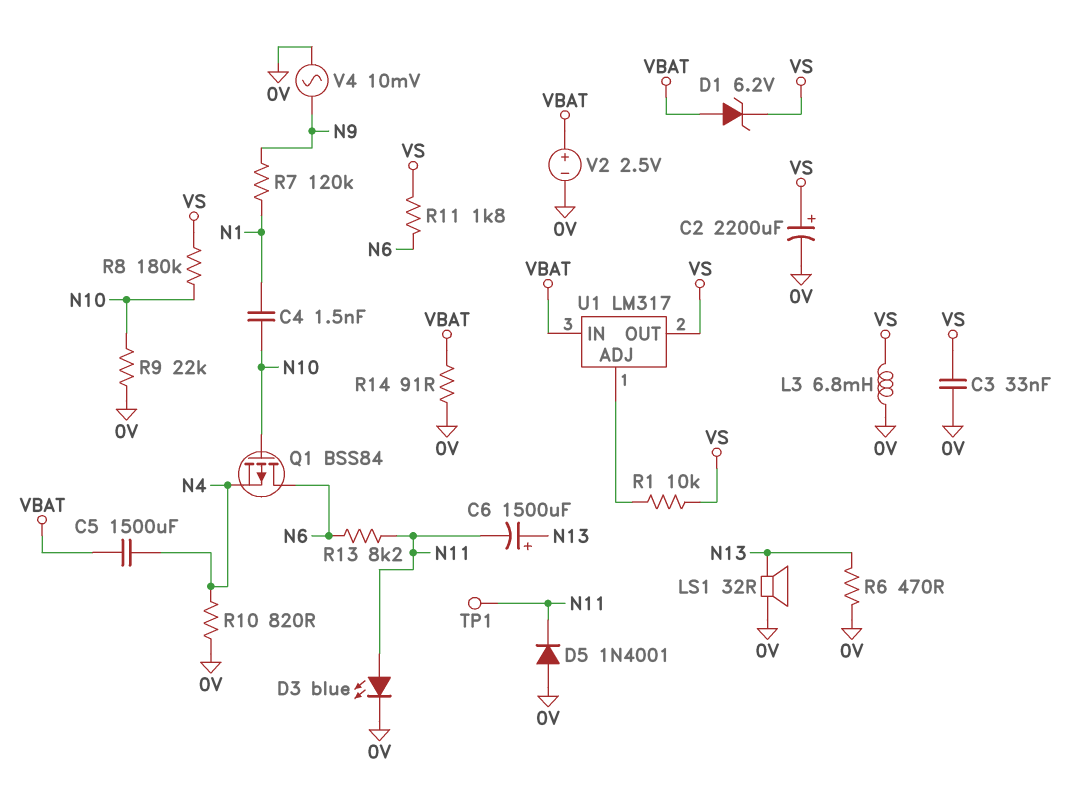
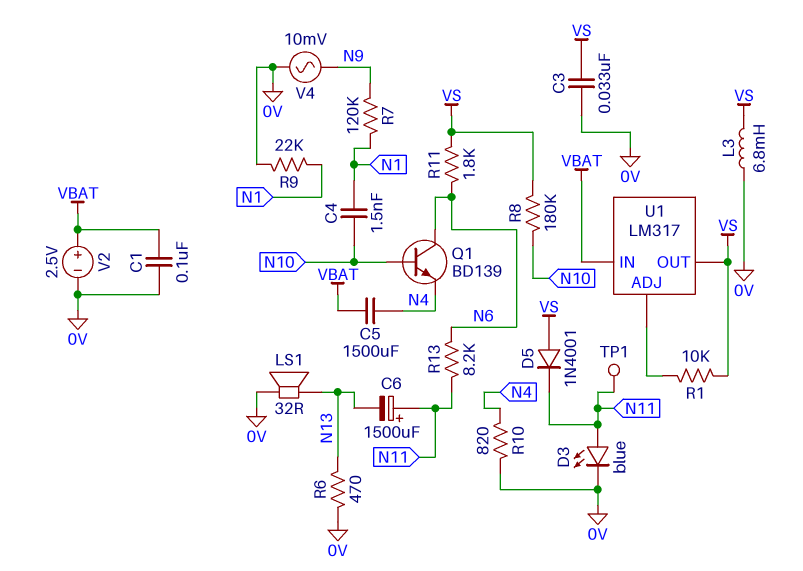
C1: none -> 100nF (0V, VBAT)
C2: 2200uF (plus VS, minus 0V) -> none
C6: 1500uF (plus N13, minus N11) -> 1500uF (plus N11, minus N13)
D1: zener 6.2V (A VBAT, K VS) -> none
D5: diode 1N4001 (A 0V, K N11) -> diode 1N4001 (A VS, K N11)
Q1: PMOS BSS84 (G N10, D N6, S N4) -> NPN BD139 (B N10, C N6, E N4)
R9: 22k (0V, N10) -> 22k (0V, N1)
R14: 91 (0V, VBAT) -> none

